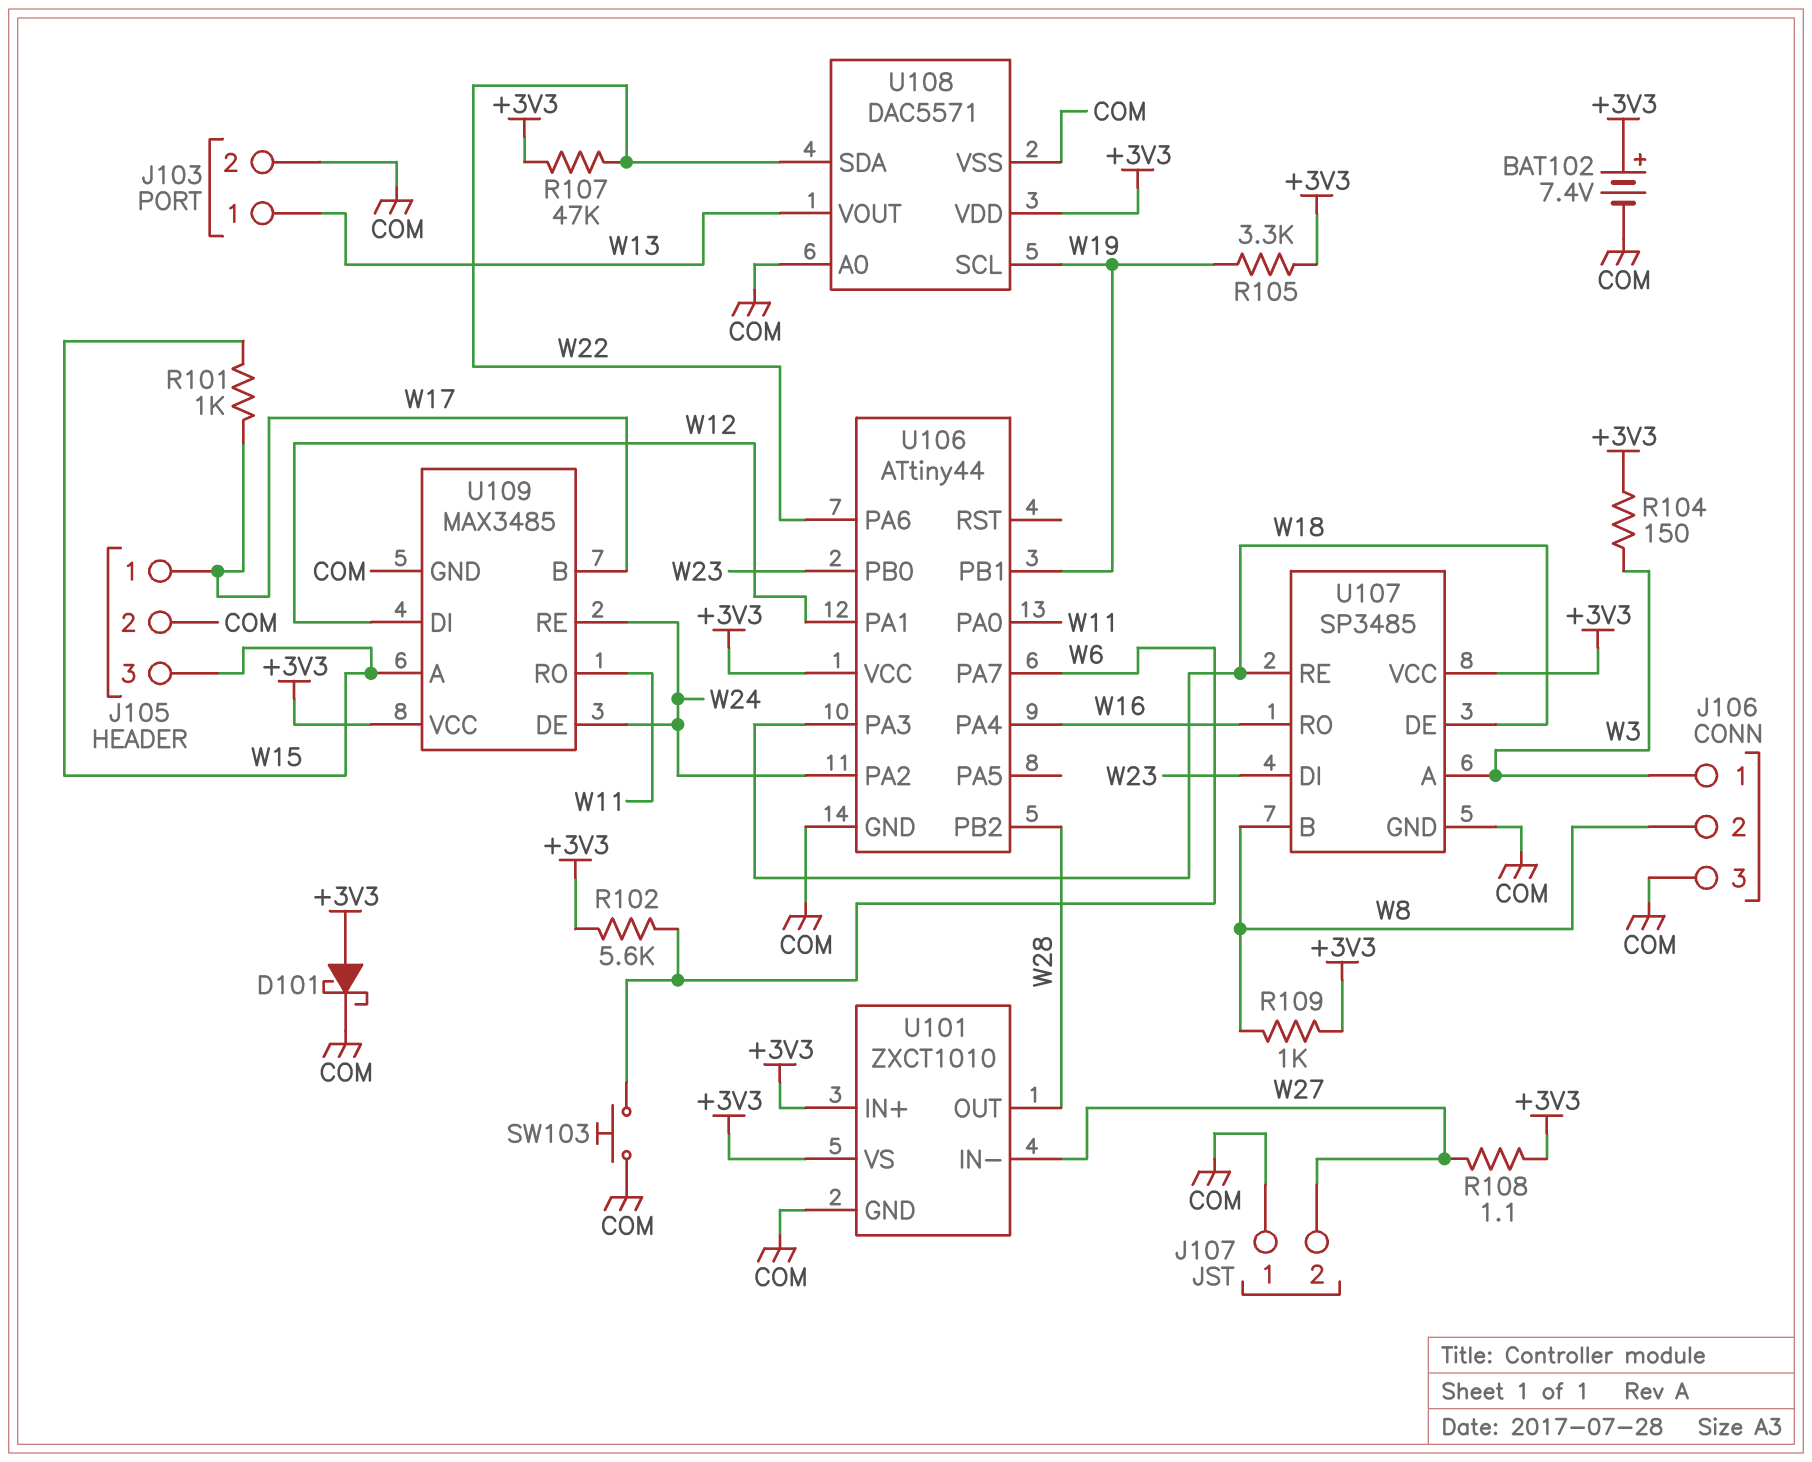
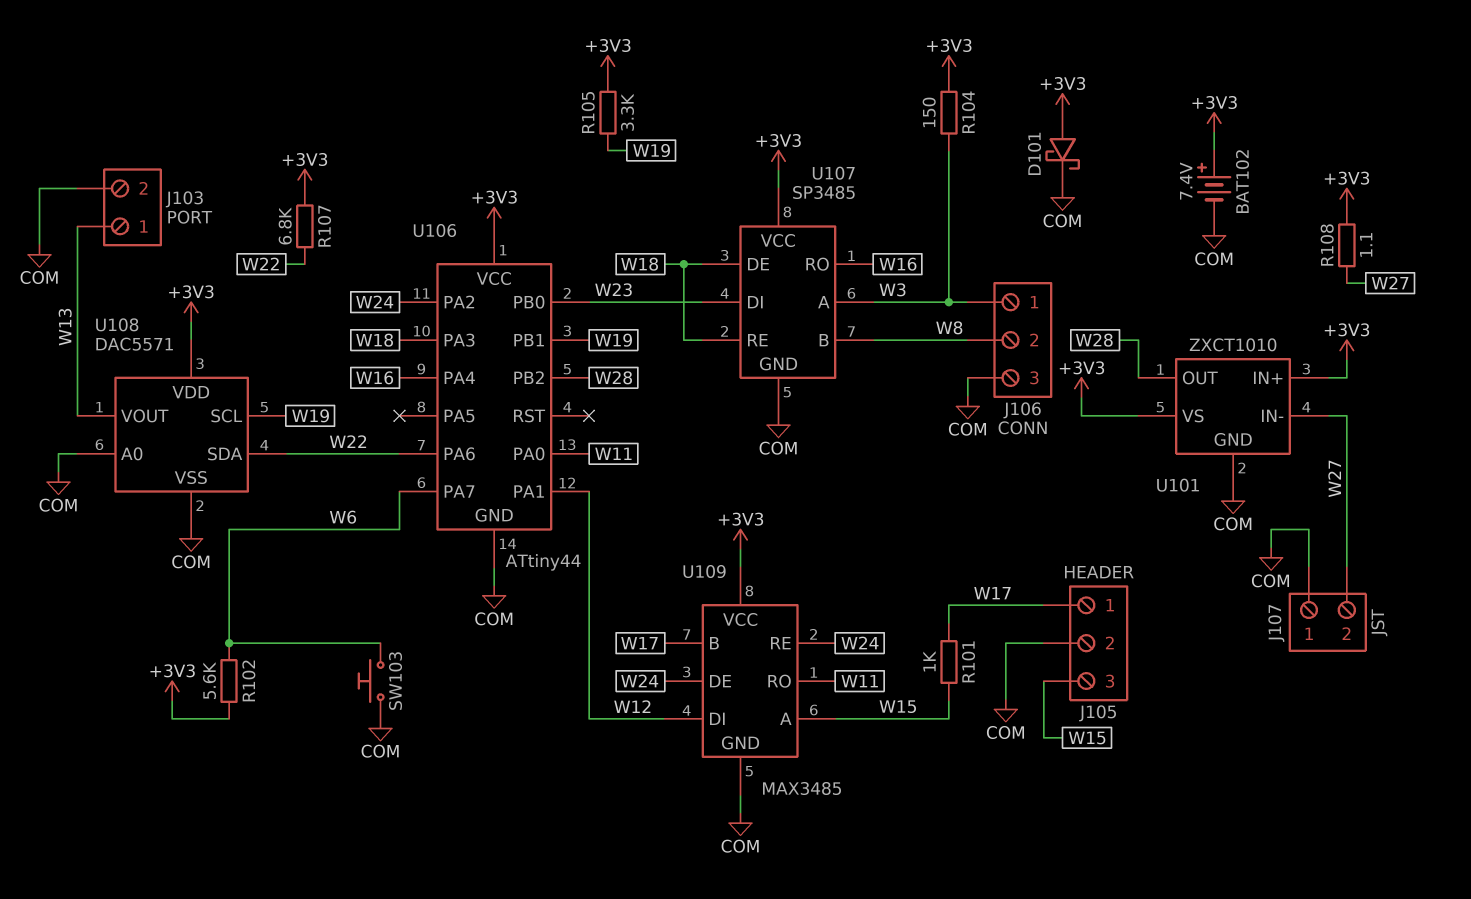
R107: 47k (+3V3, W22) -> 6.8k (+3V3, W22)
R109: 1k (+3V3, W8) -> none

